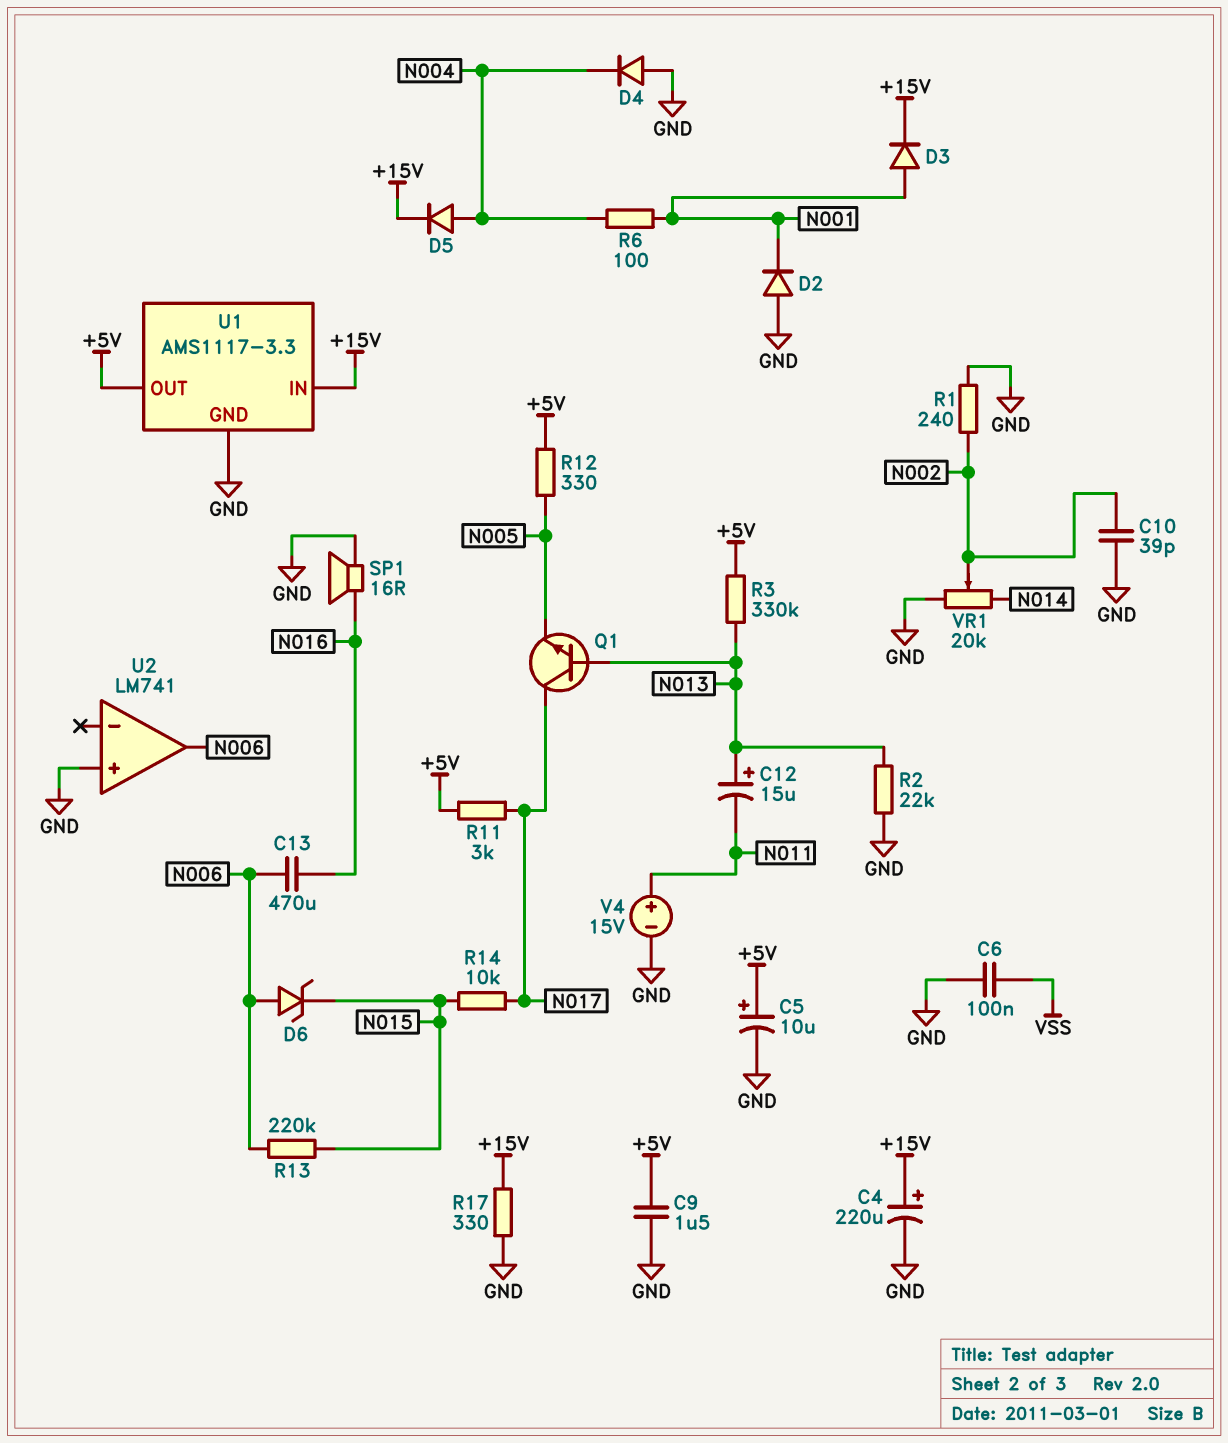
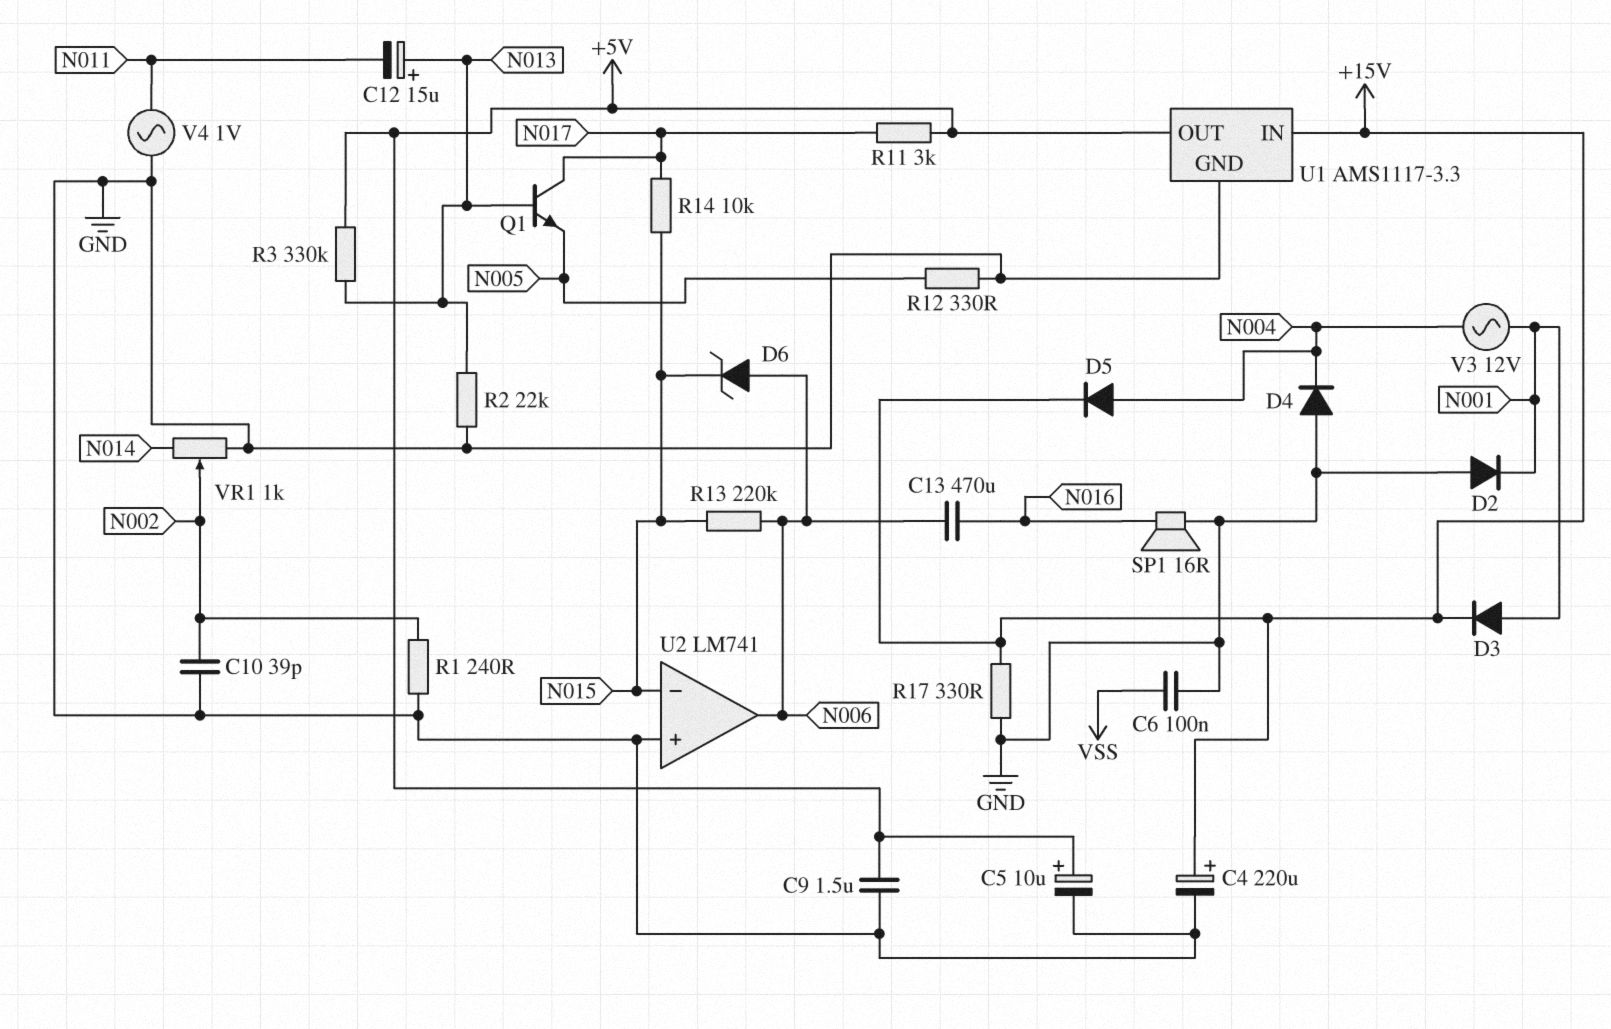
R6: 100 (N001, N004) -> none
R12: 330 (+5V, N005) -> 330 (GND, N005)
U2 pin in-: none -> N015
V3: none -> AC 12V (N001, N004)
V4: 15V (plus N011, minus GND) -> AC 1V (GND, N011)
VR1: 20k (GND, N014, wiper N002) -> 1k (GND, N014, wiper N002)

